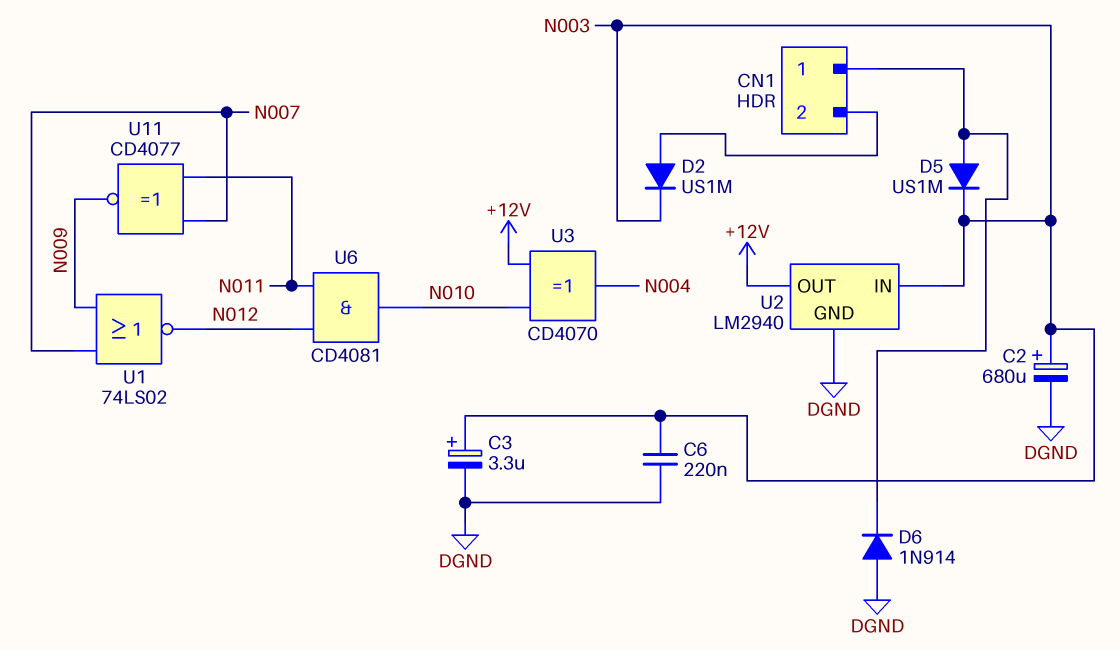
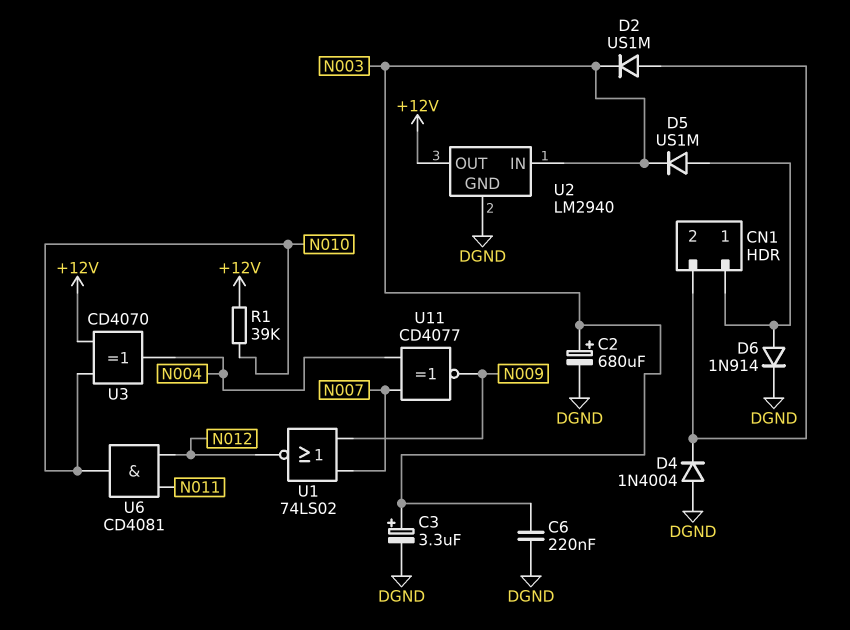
D4: none -> diode 1N4004 (A DGND, K CN1/2)
D6: diode 1N914 (A DGND, K CN1/1) -> diode 1N914 (A CN1/1, K DGND)
R1: none -> 39k (+12V, N010)
U11: XNOR CD4077 (in N007, in N011, out N009) -> XNOR CD4077 (in N004, in N007, out N009)

